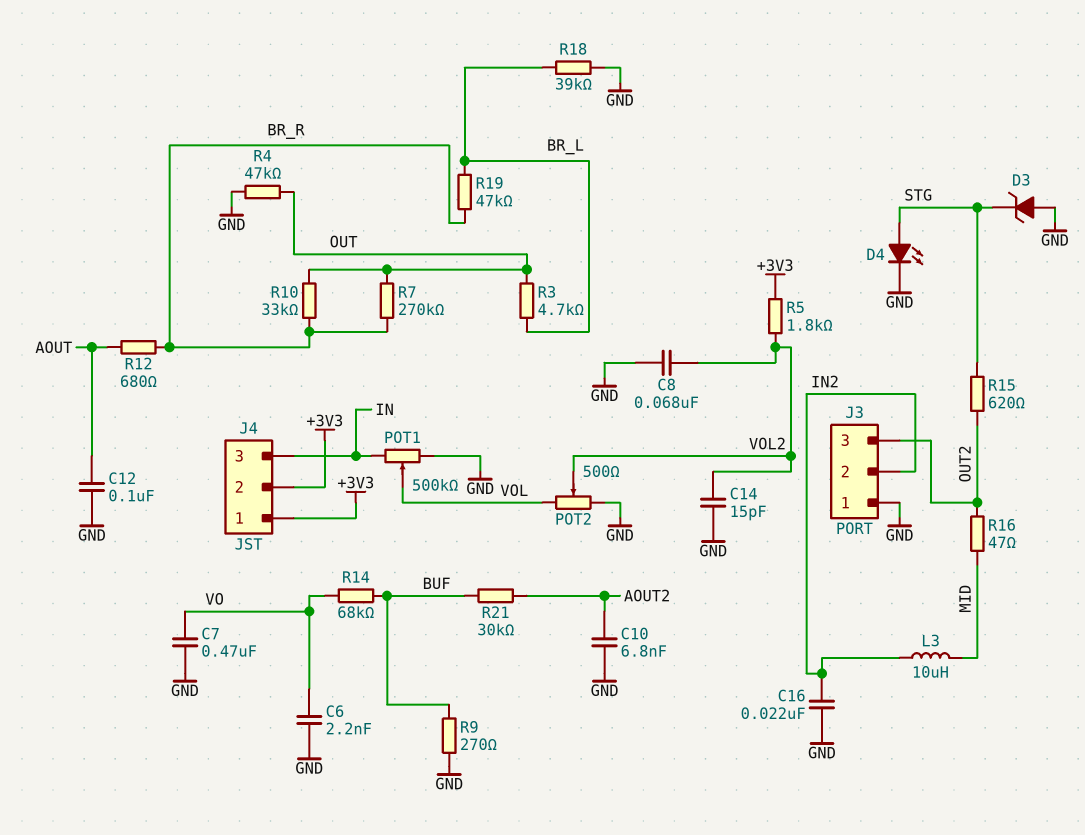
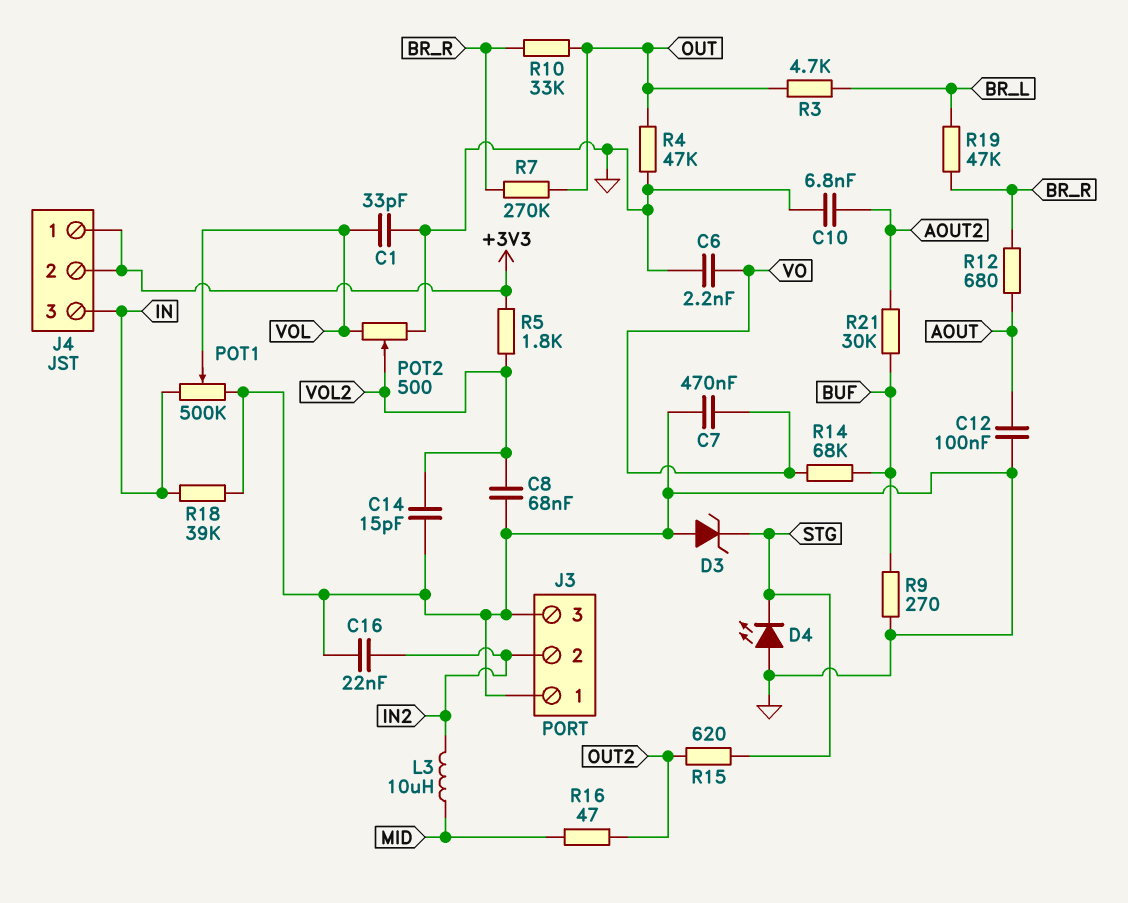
C1: none -> 33pF (GND, VOL)
D4: LED (A STG, K GND) -> LED (A GND, K STG)
J3 pin 3: OUT2 -> GND
R18: 39k (BR_L, GND) -> 39k (GND, IN)

